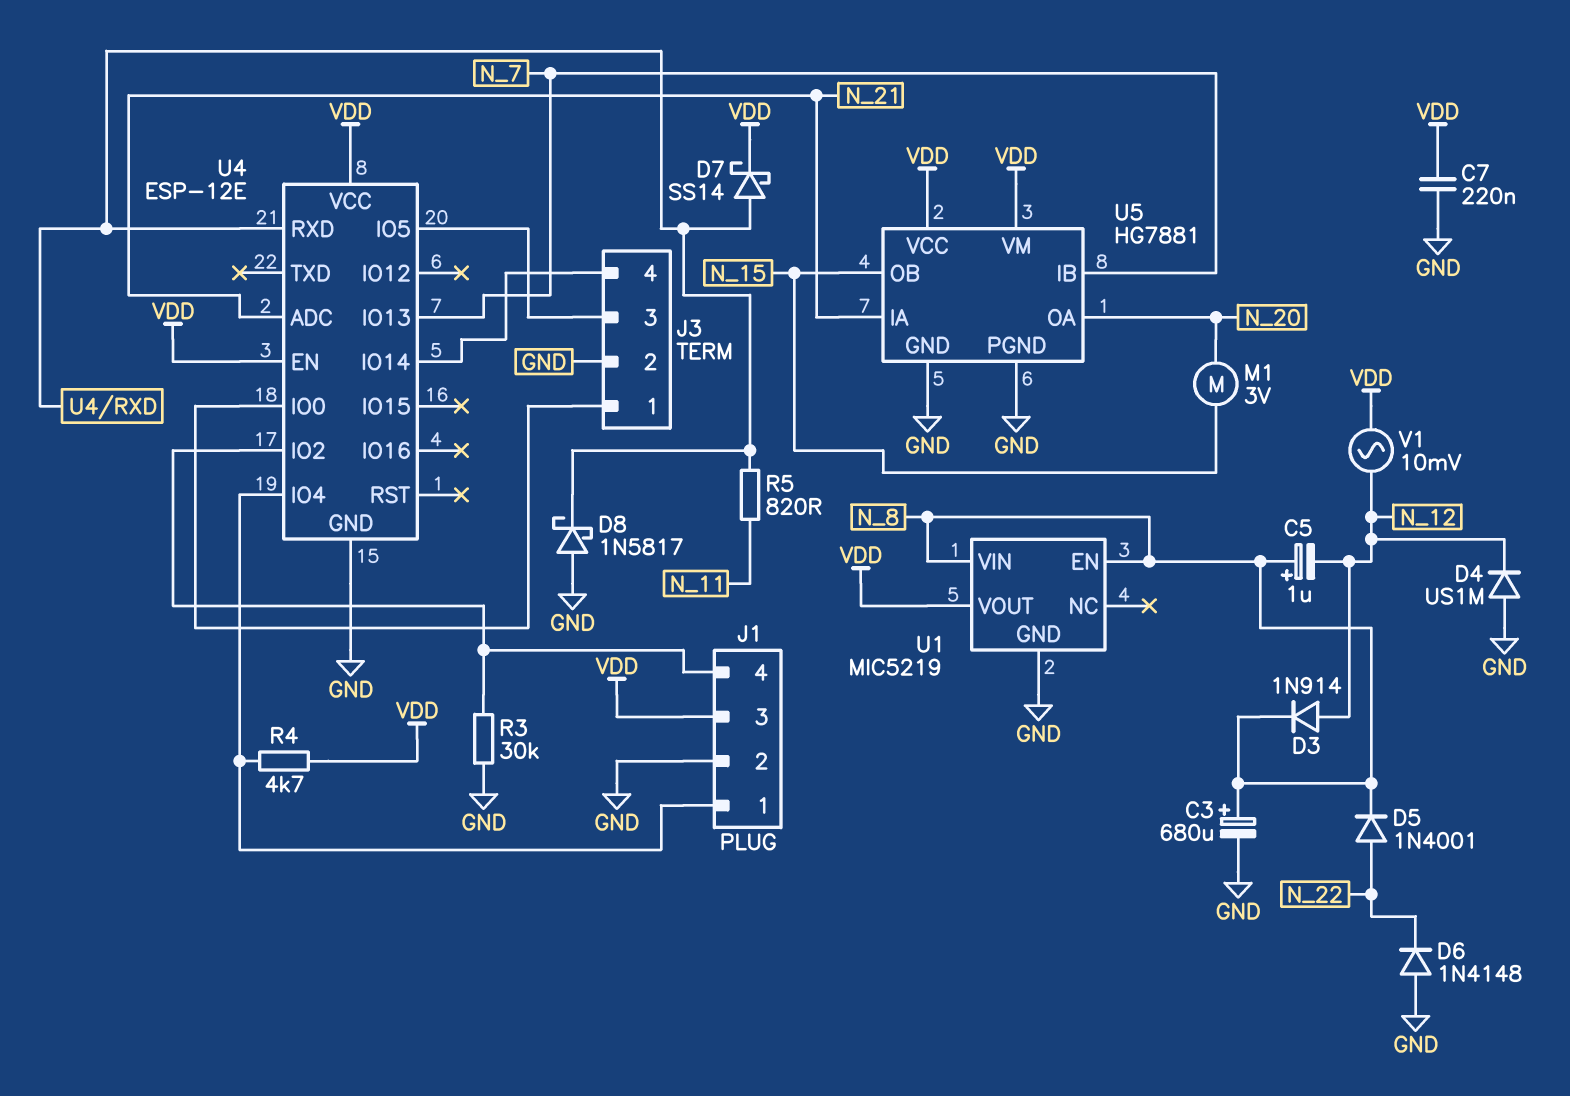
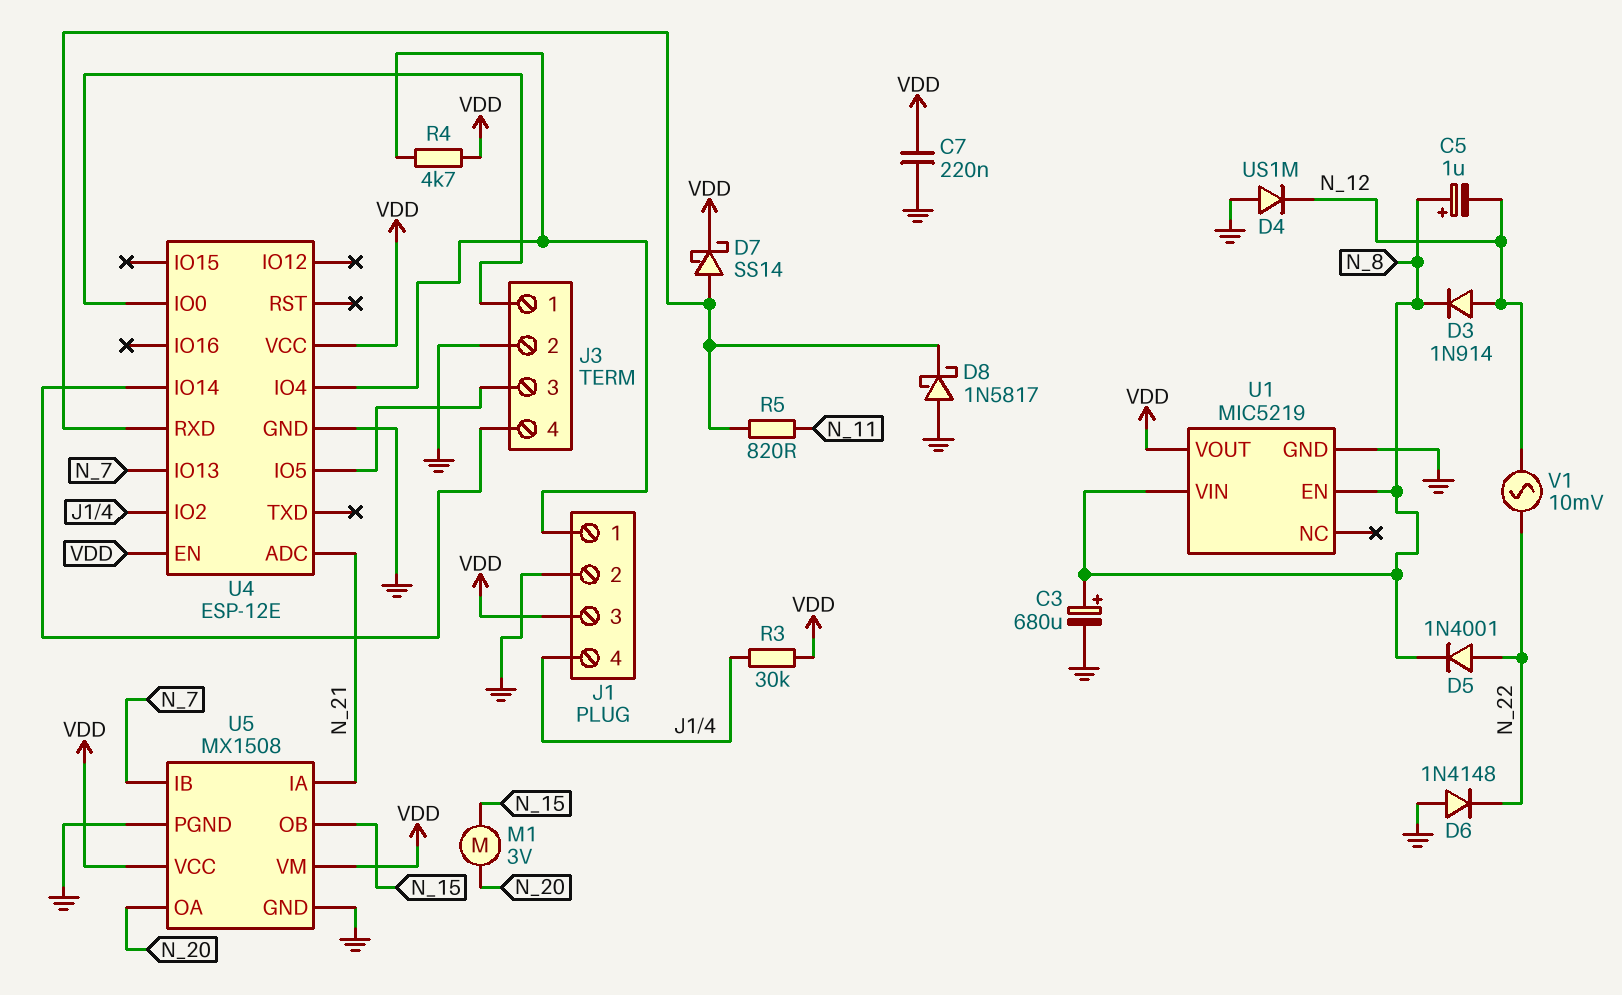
R3: 30k (GND, J1/4) -> 30k (J1/4, VDD)
U5: HG7881 -> MX1508
V1: AC 10mV (N_12, VDD) -> AC 10mV (N_12, N_22)

